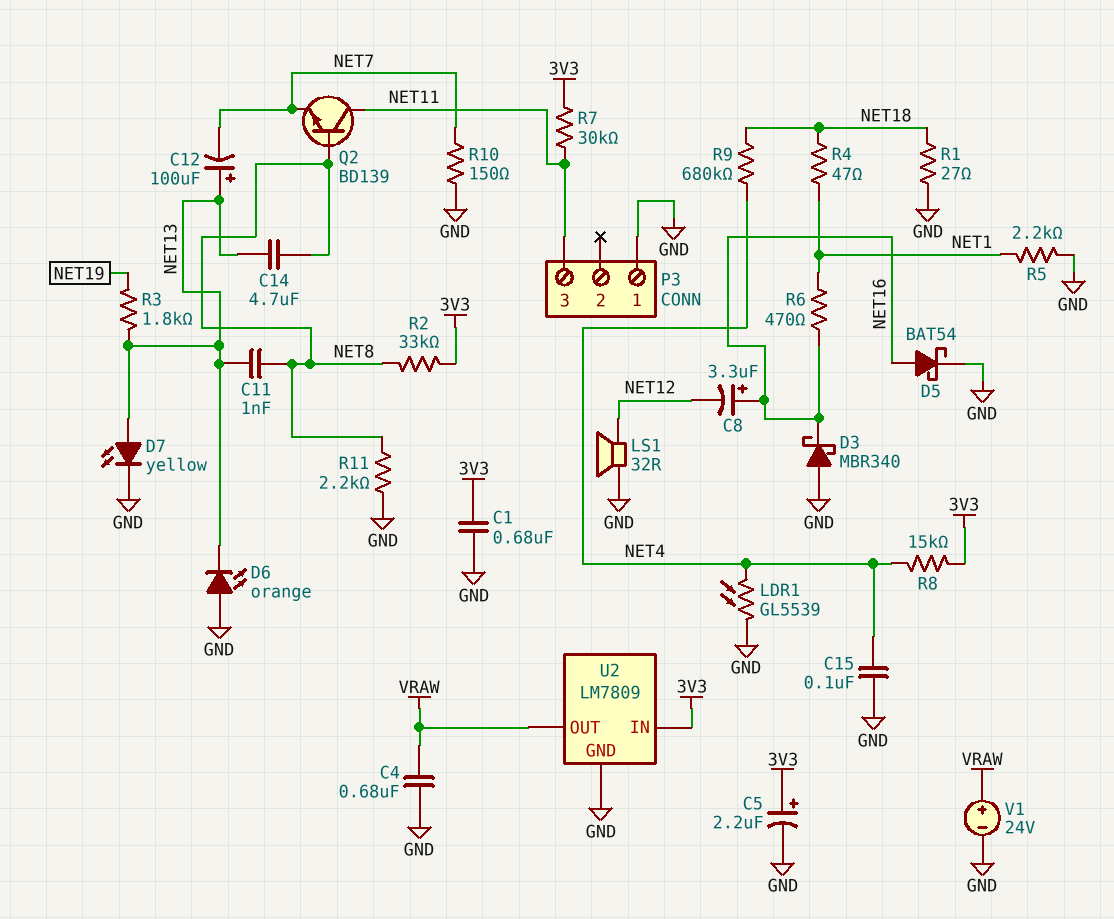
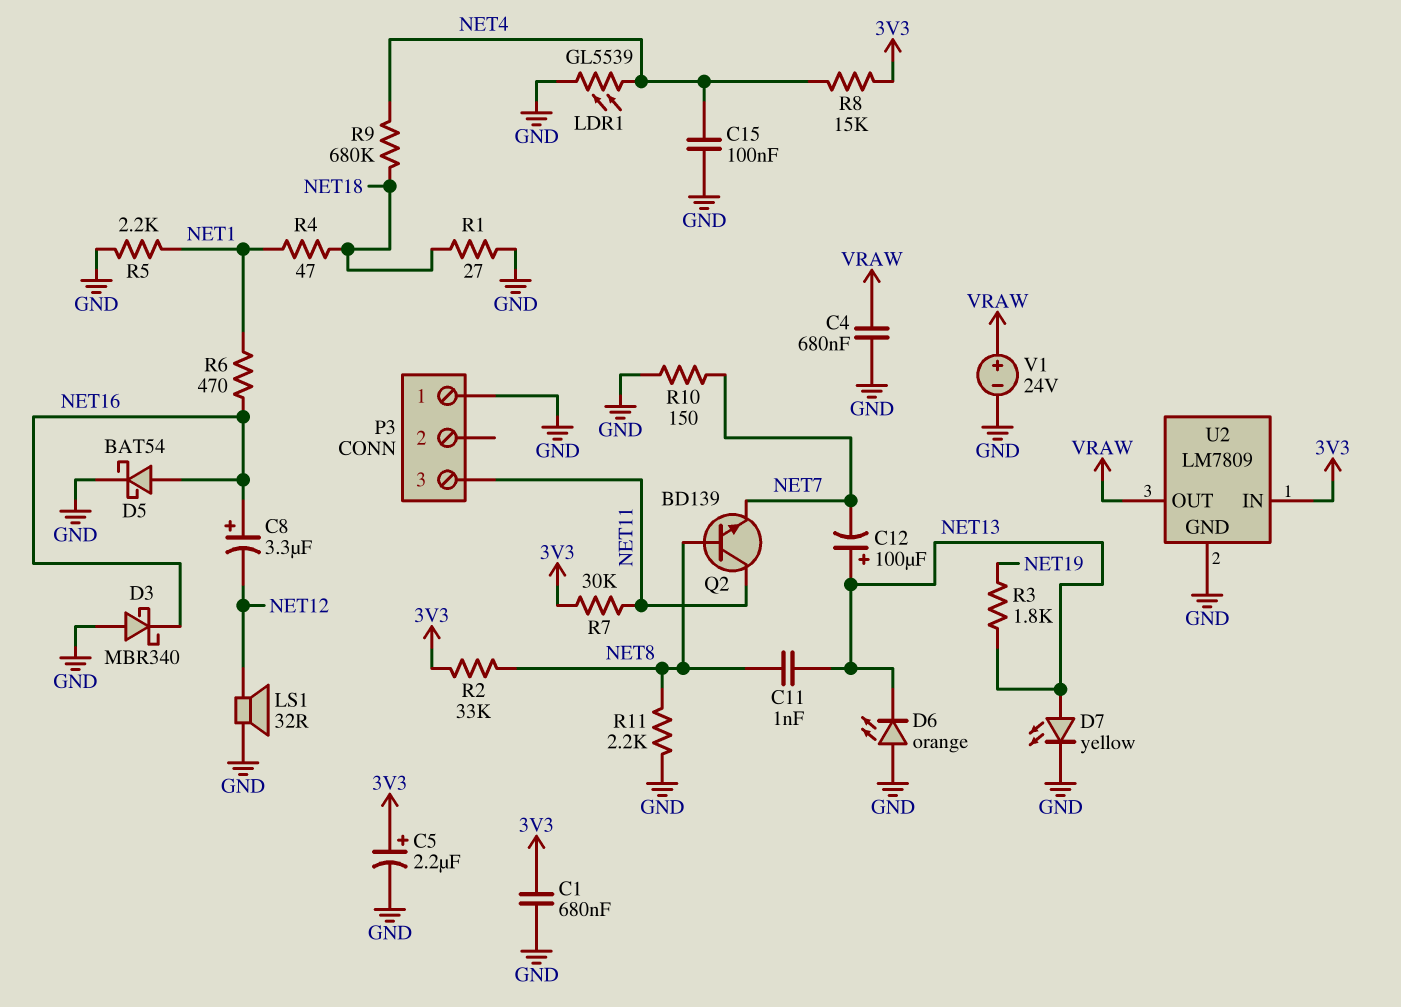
C14: 4.7uF (NET8, NET13) -> none

